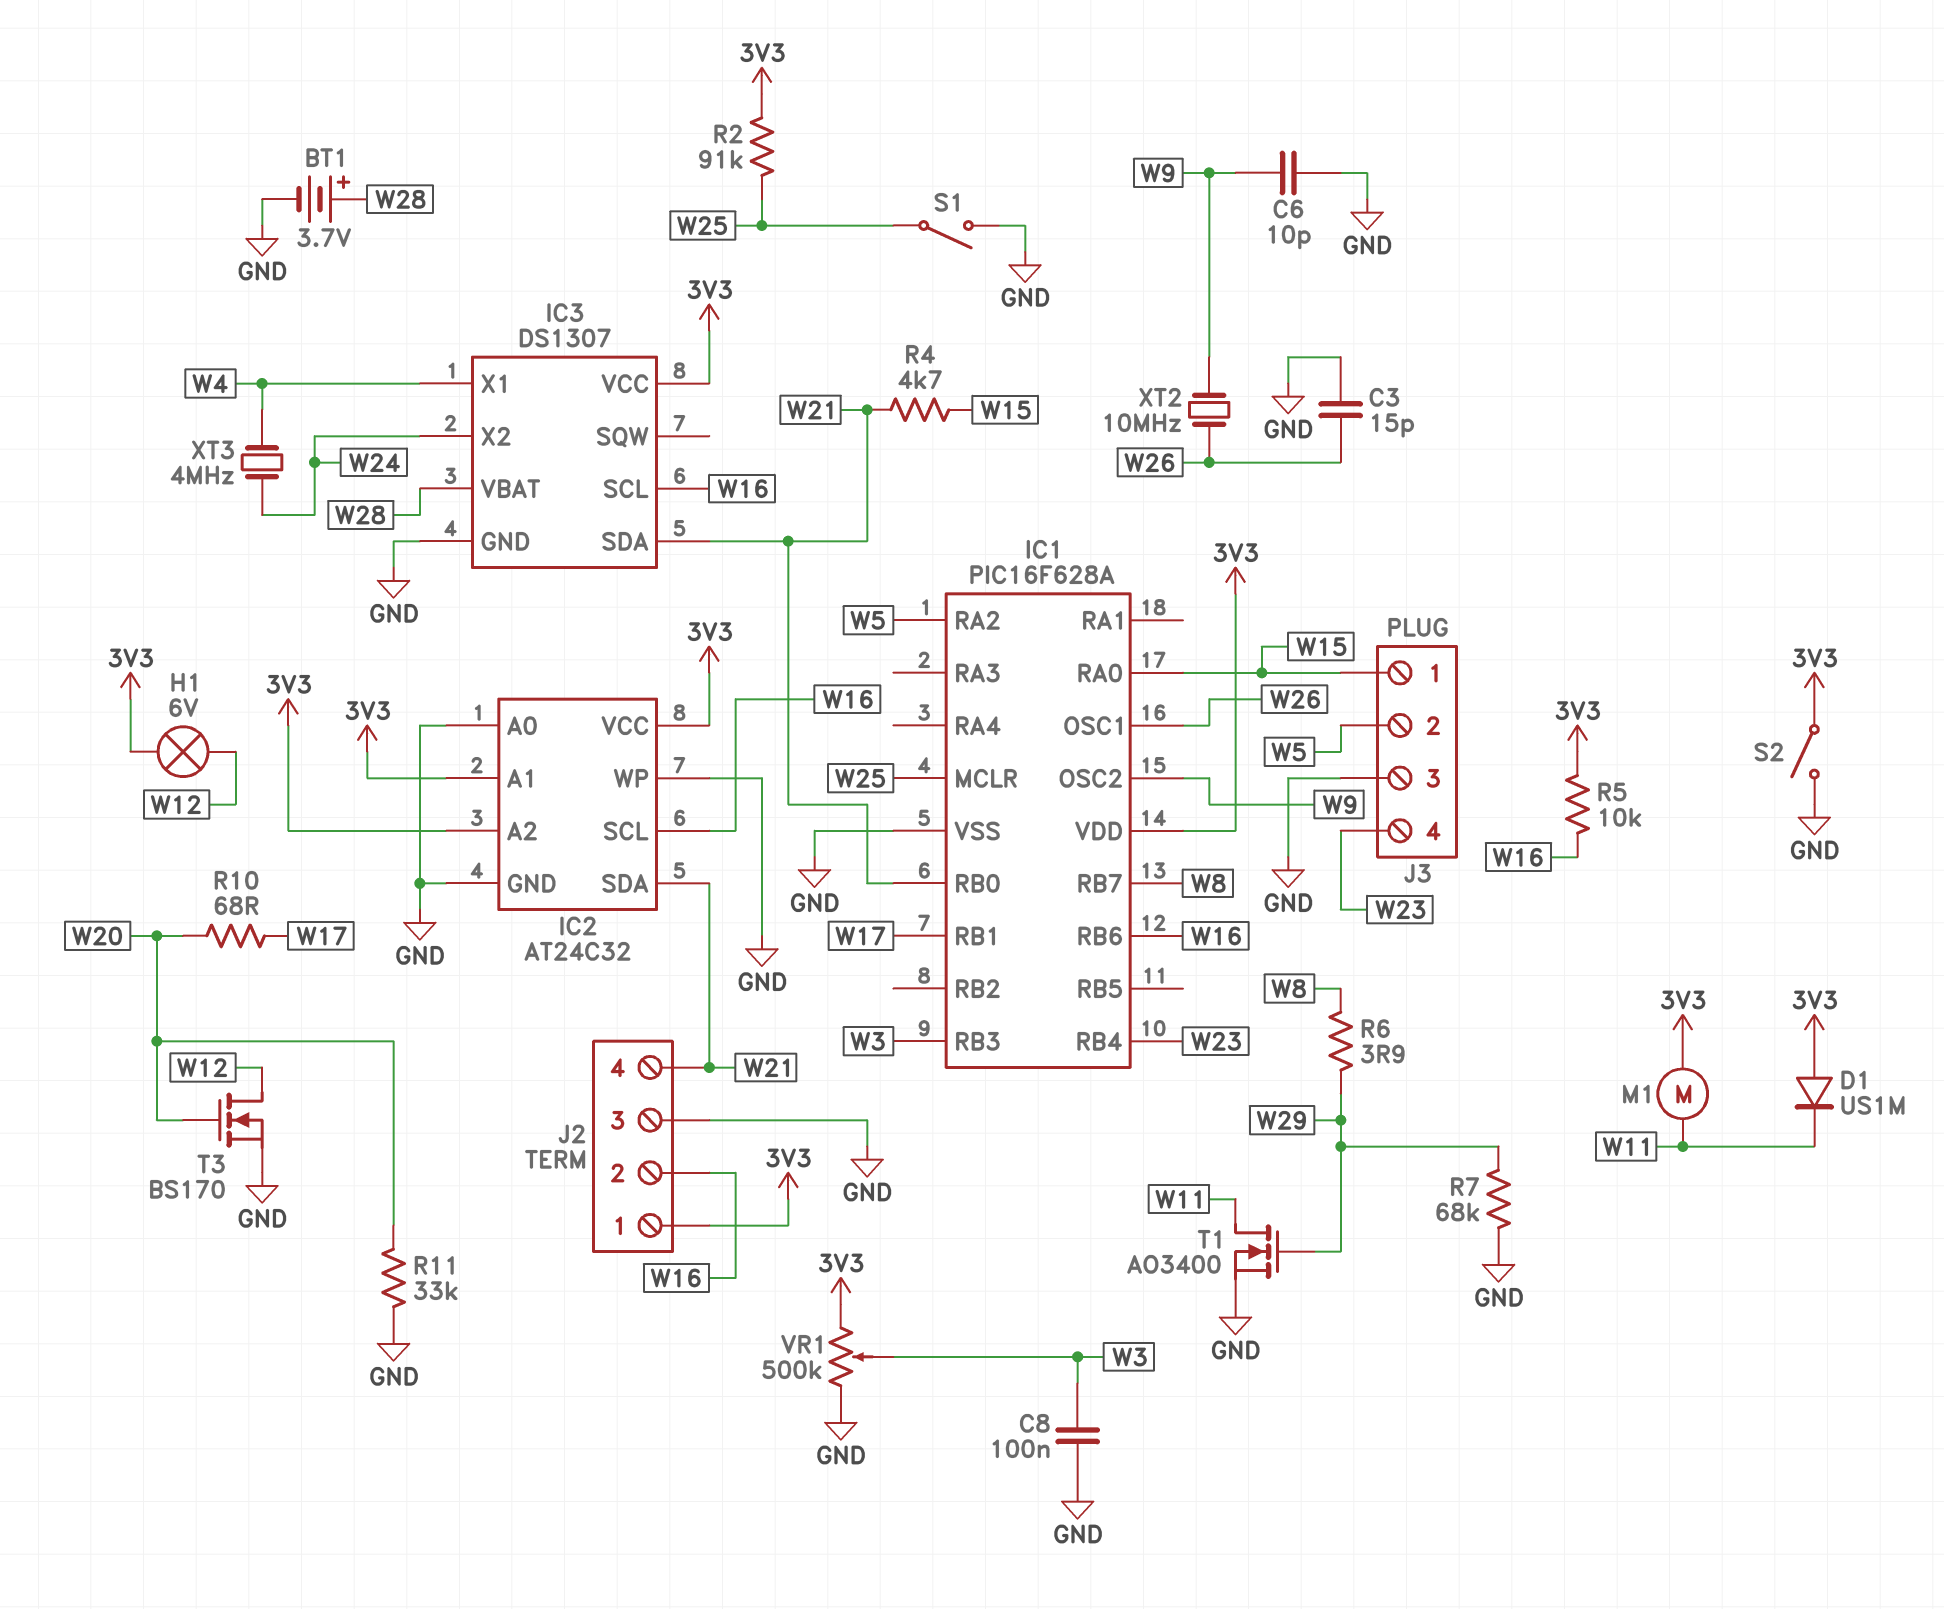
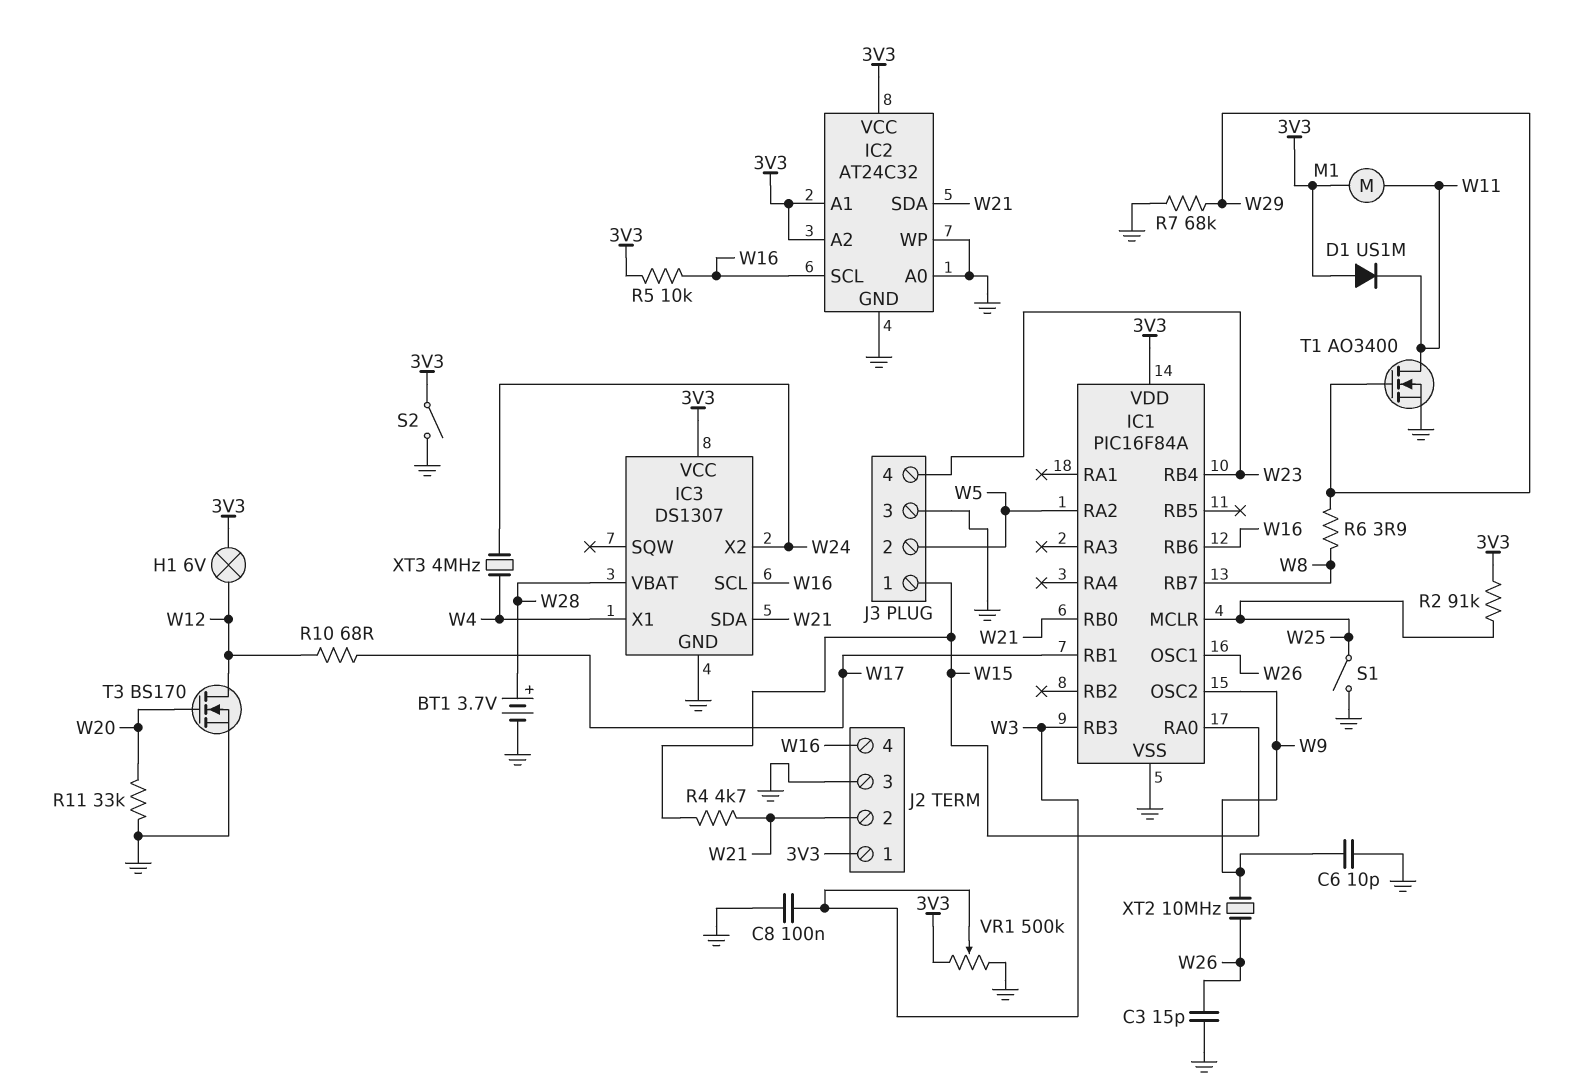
IC1: PIC16F628A -> PIC16F84A
J2 pin 2: W16 -> W21
J2 pin 4: W21 -> W16
R10: 68 (W17, W20) -> 68 (W12, W17)

